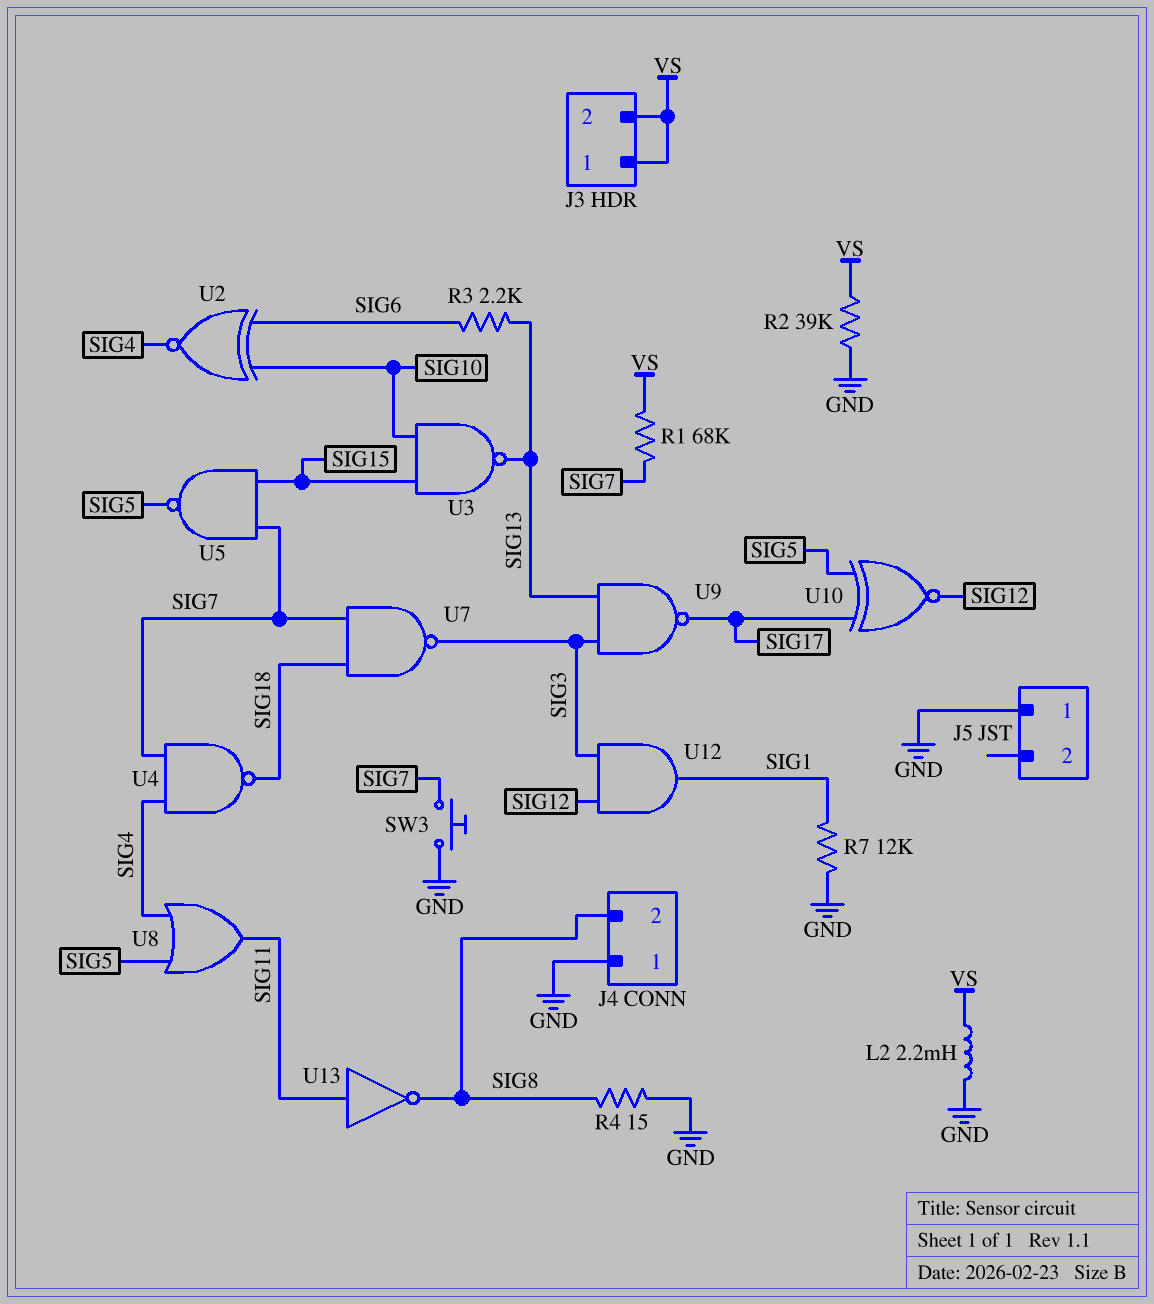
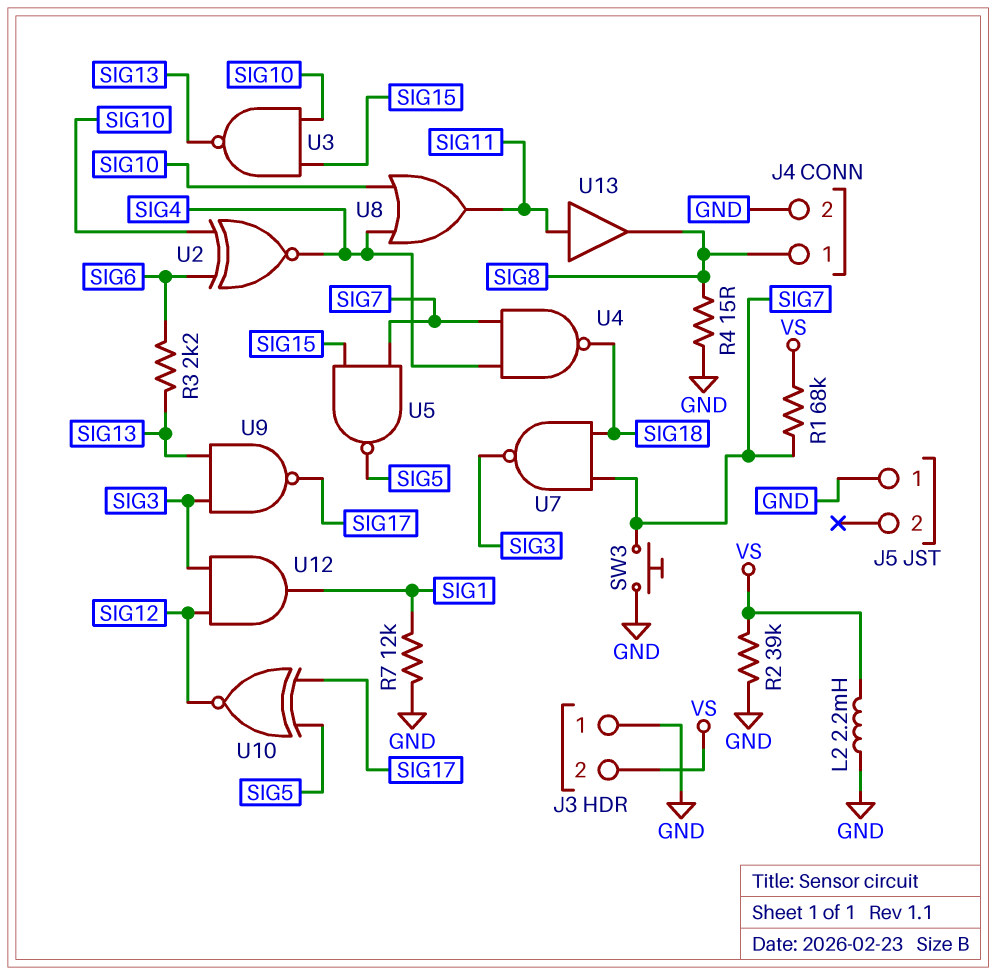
J3 pin 1: VS -> GND
J4 pin 1: GND -> SIG8
J4 pin 2: SIG8 -> GND
U8: OR (in SIG4, in SIG5, out SIG11) -> OR (in SIG4, in SIG10, out SIG11)
U13: NOT (in SIG11, out SIG8) -> buffer (in SIG11, out SIG8)

